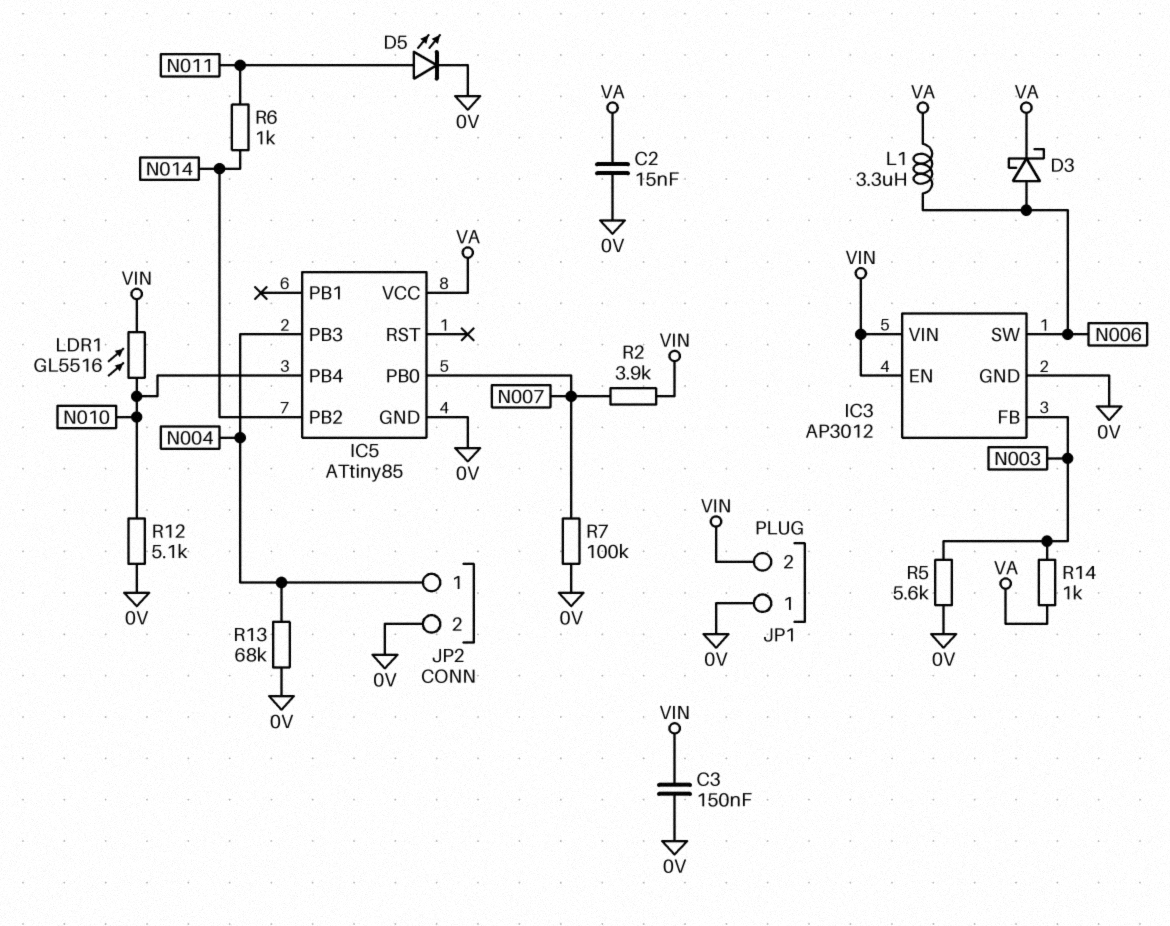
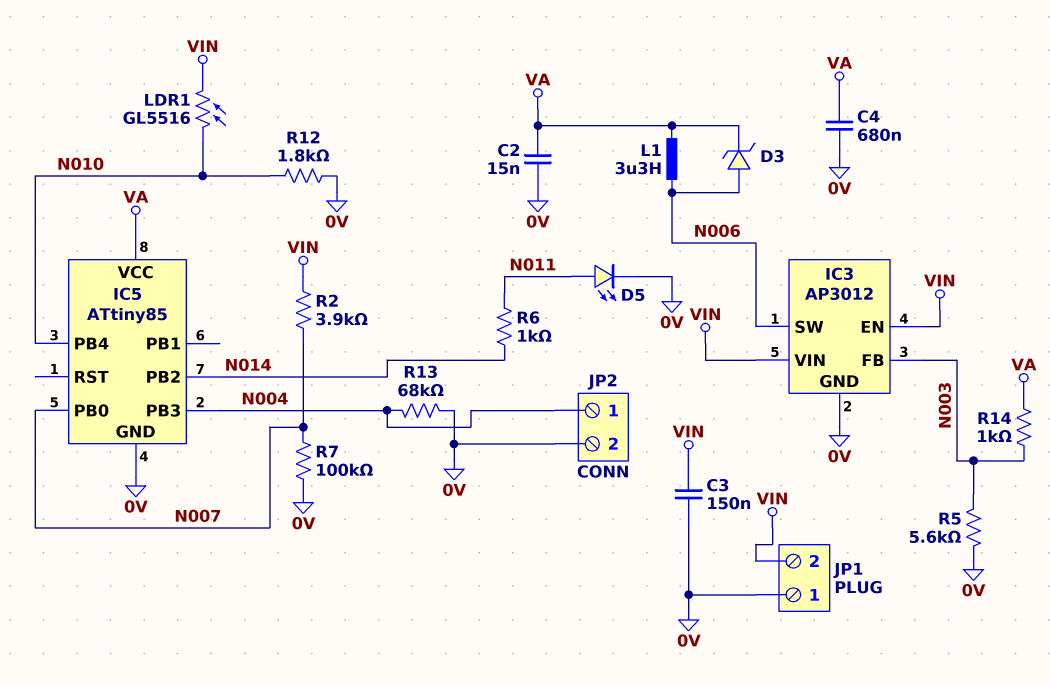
C4: none -> 680nF (0V, VA)
D3: schottky (A N006, K VA) -> zener (A N006, K VA)
R12: 5.1k (0V, N010) -> 1.8k (0V, N010)

